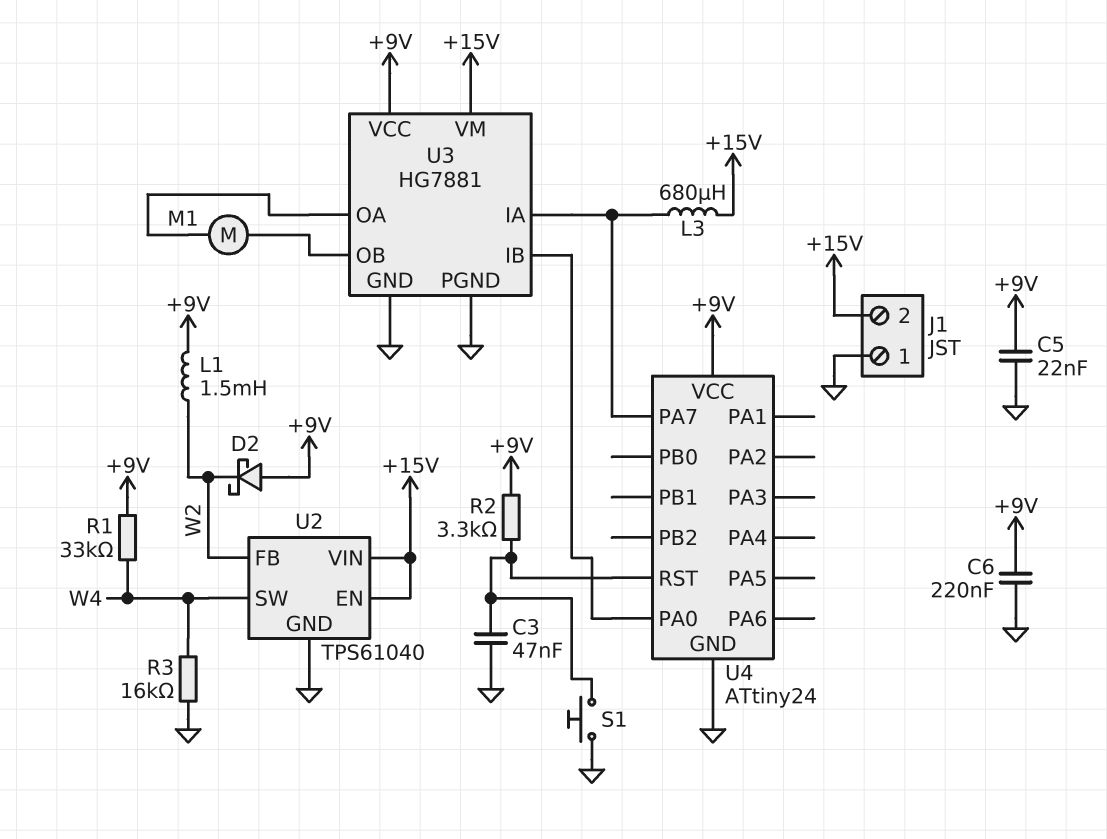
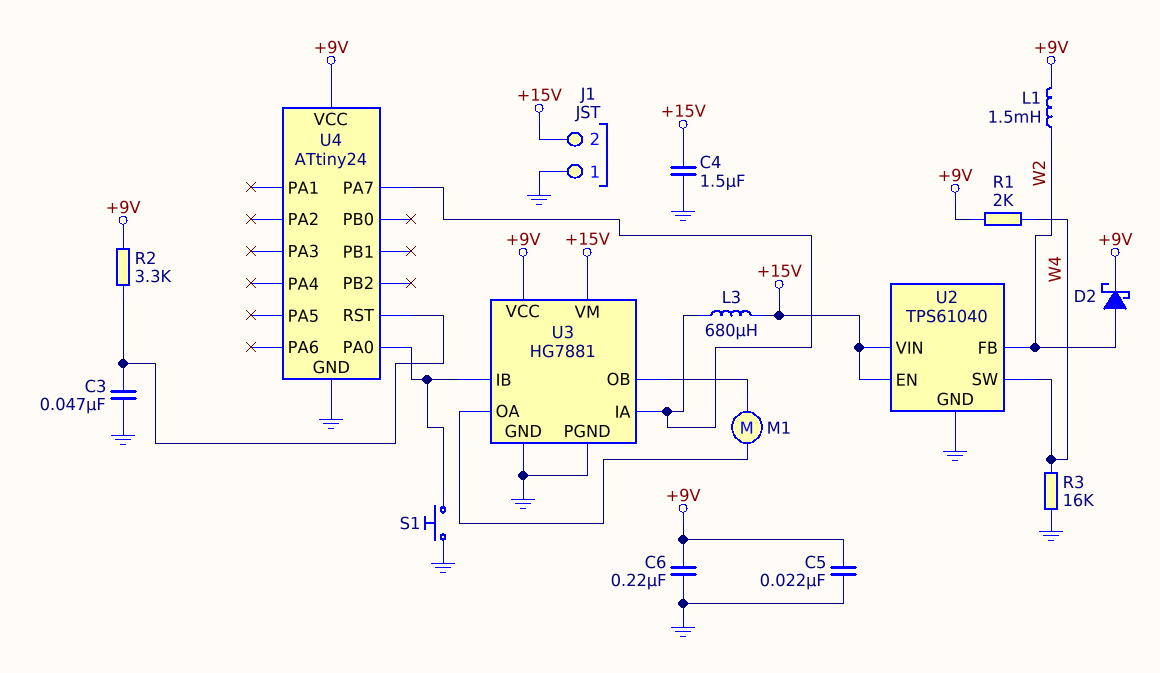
C4: none -> 1.5uF (+15V, GND)
D2: schottky (A +9V, K W2) -> schottky (A W2, K +9V)
R1: 33k (+9V, W4) -> 2k (+9V, W4)
S1: button (GND, U4/RST) -> button (GND, U3/IB)

